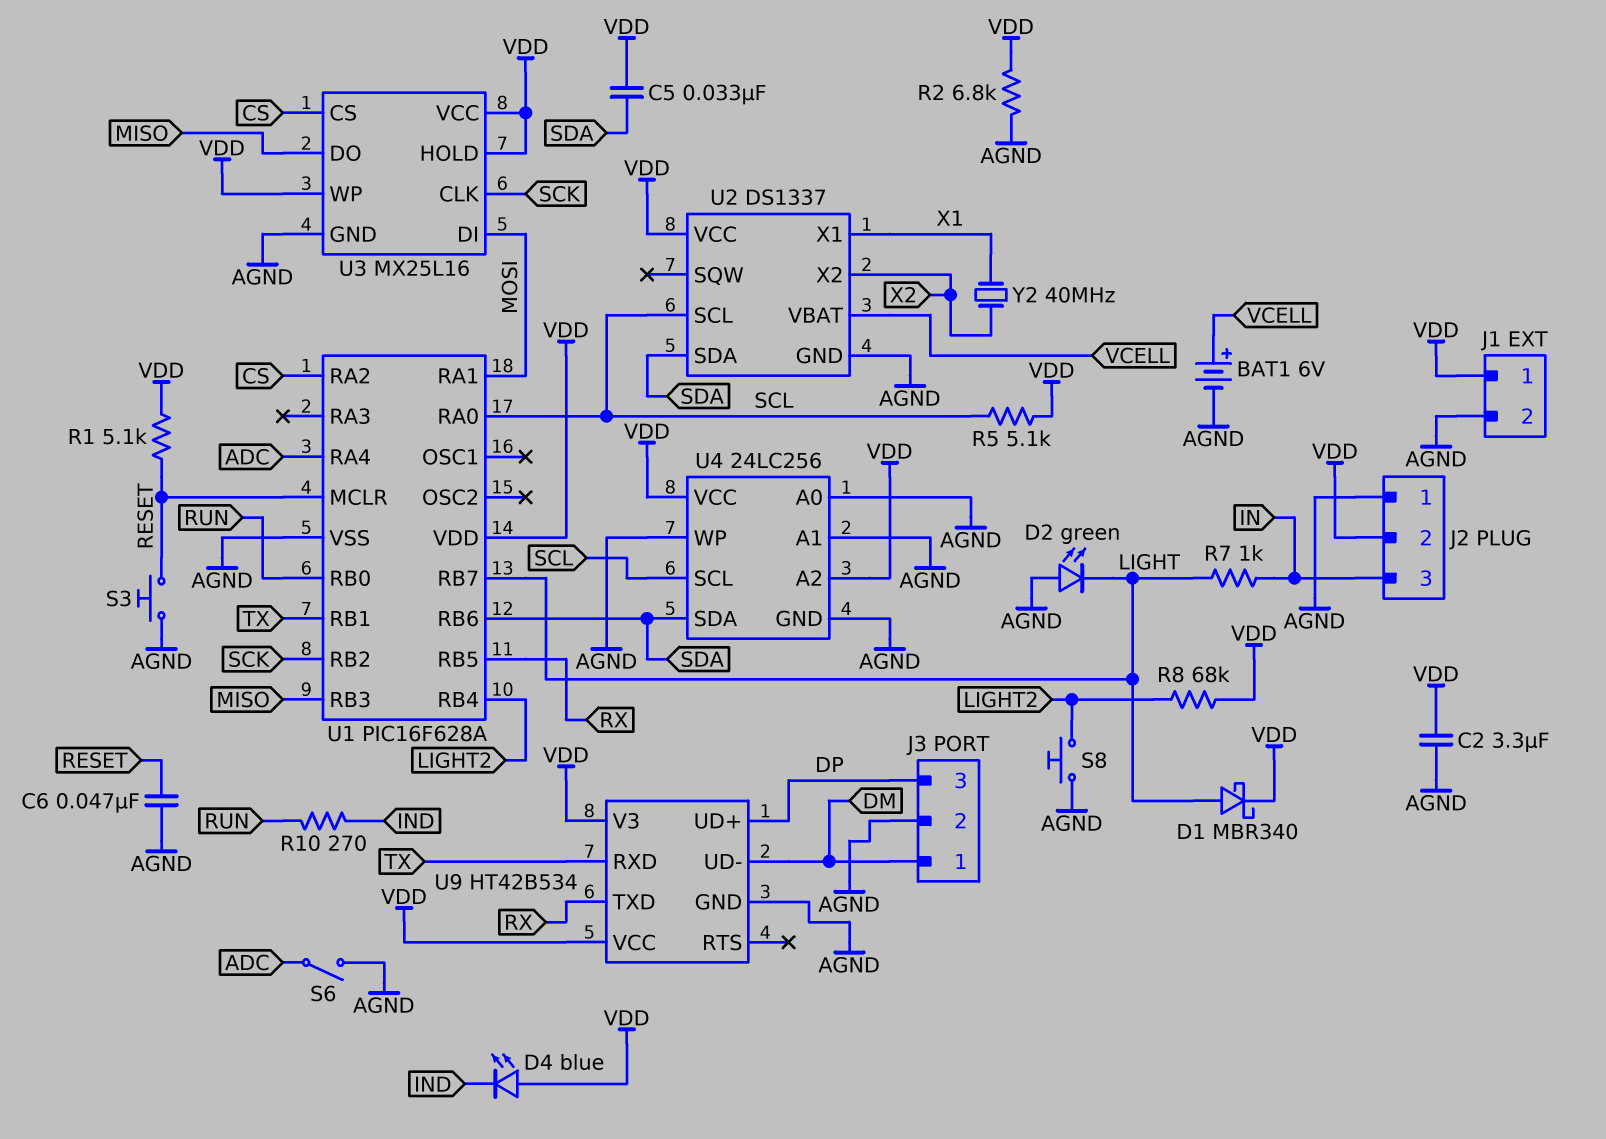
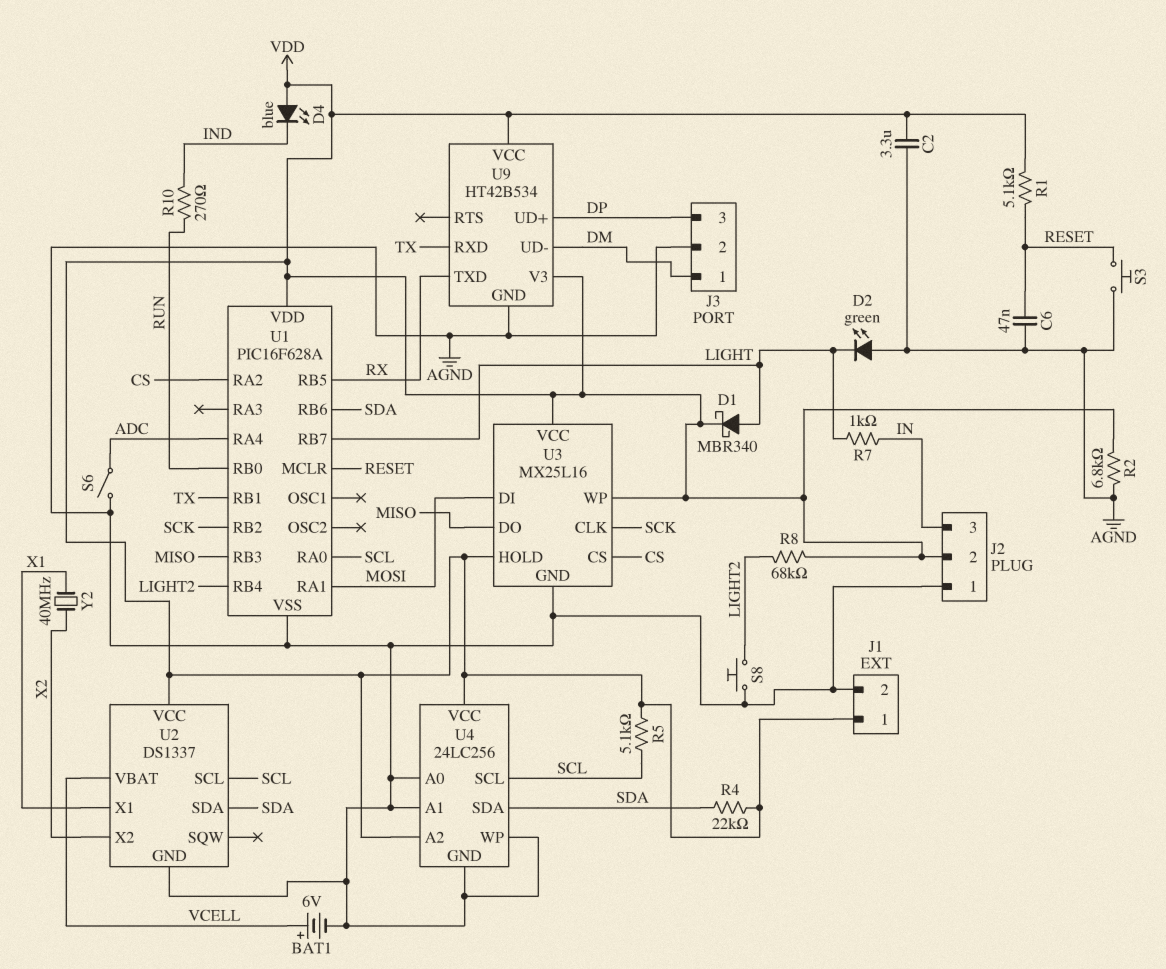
C5: 33nF (SDA, VDD) -> none
R4: none -> 22k (SDA, VDD)

